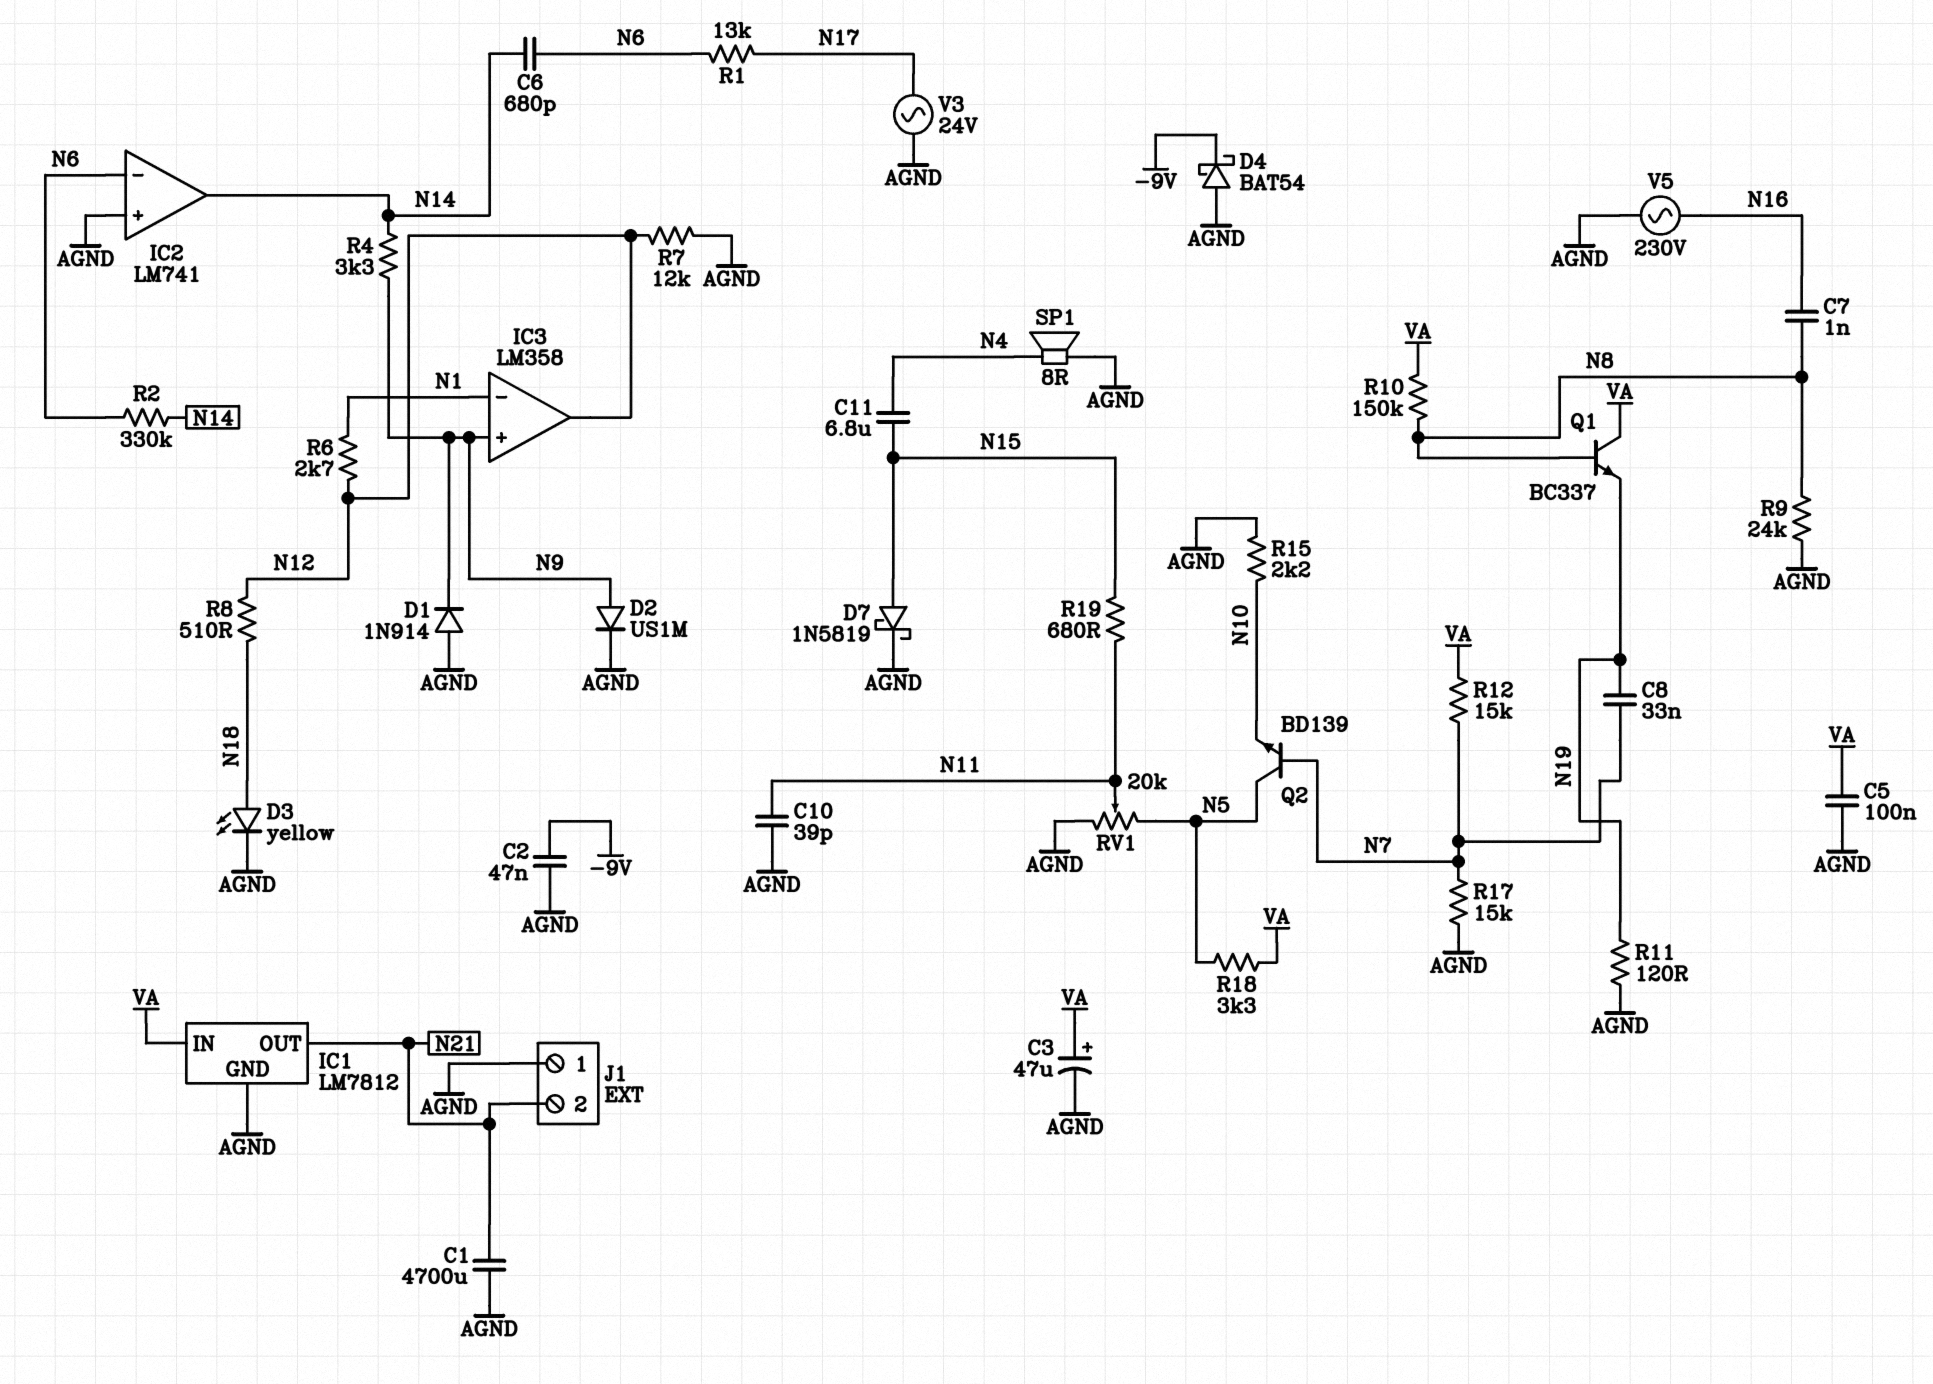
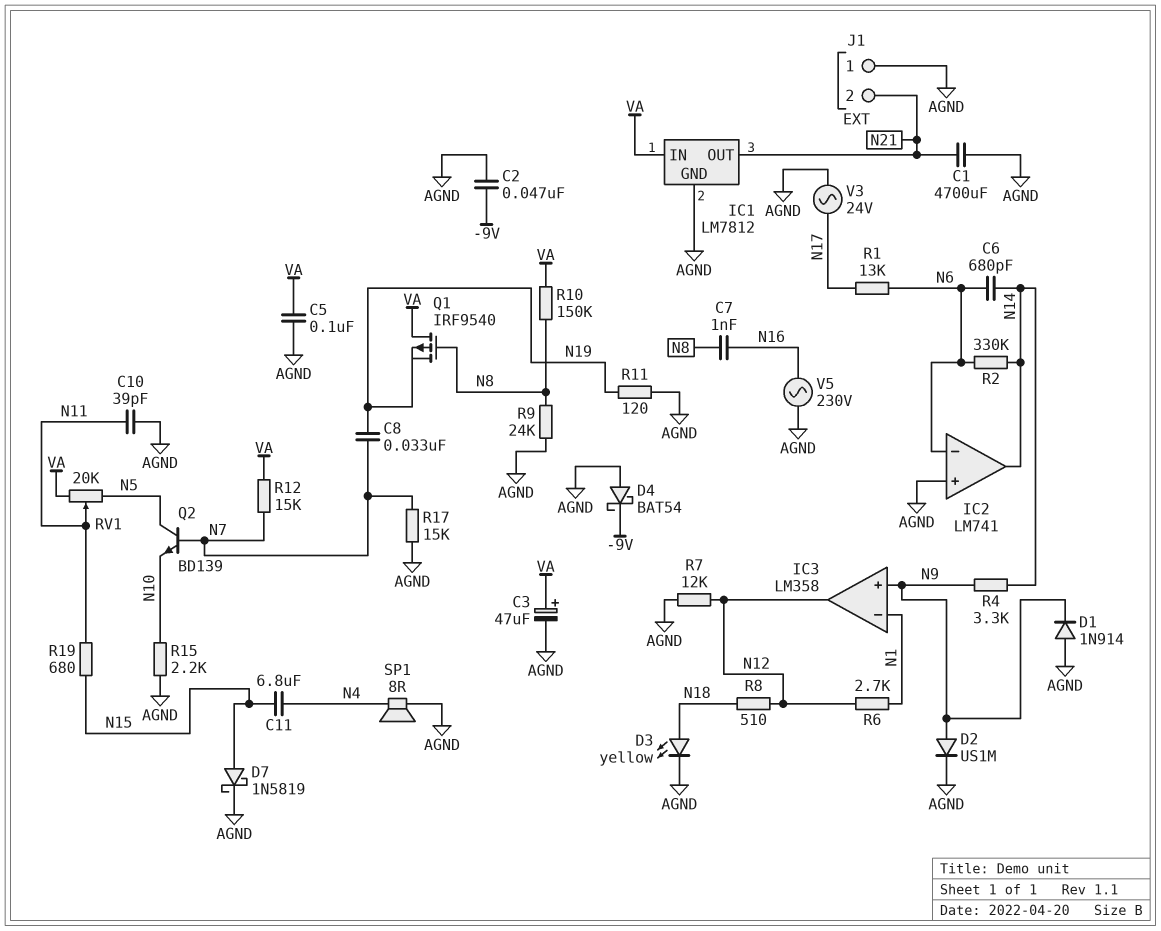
Q1: NPN BC337 (B N8, C VA, E N19) -> PMOS IRF9540 (G N8, D VA, S N19)
R18: 3.3k (N5, VA) -> none
RV1: 20k (AGND, N5, wiper N11) -> 20k (N5, VA, wiper N11)

